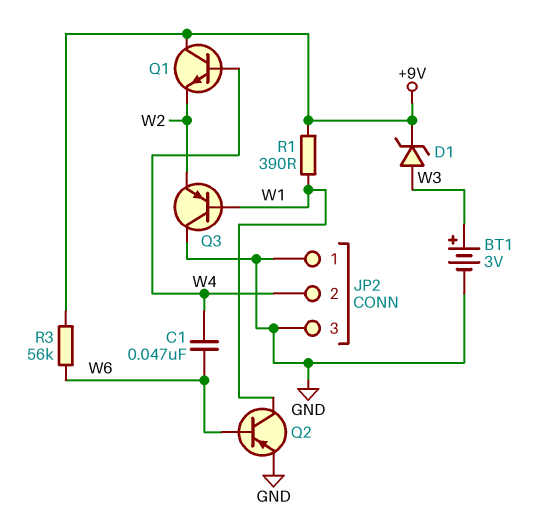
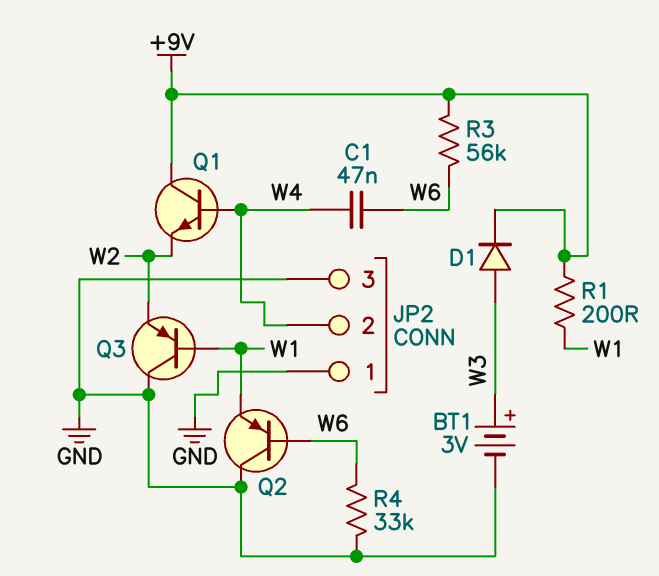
D1: zener (A W3, K +9V) -> diode (A W3, K +9V)
Q2: PNP (B W6, C W1, E GND) -> PNP (B W6, C GND, E W1)
R1: 390 (+9V, W1) -> 200 (+9V, W1)
R4: none -> 33k (GND, W6)

